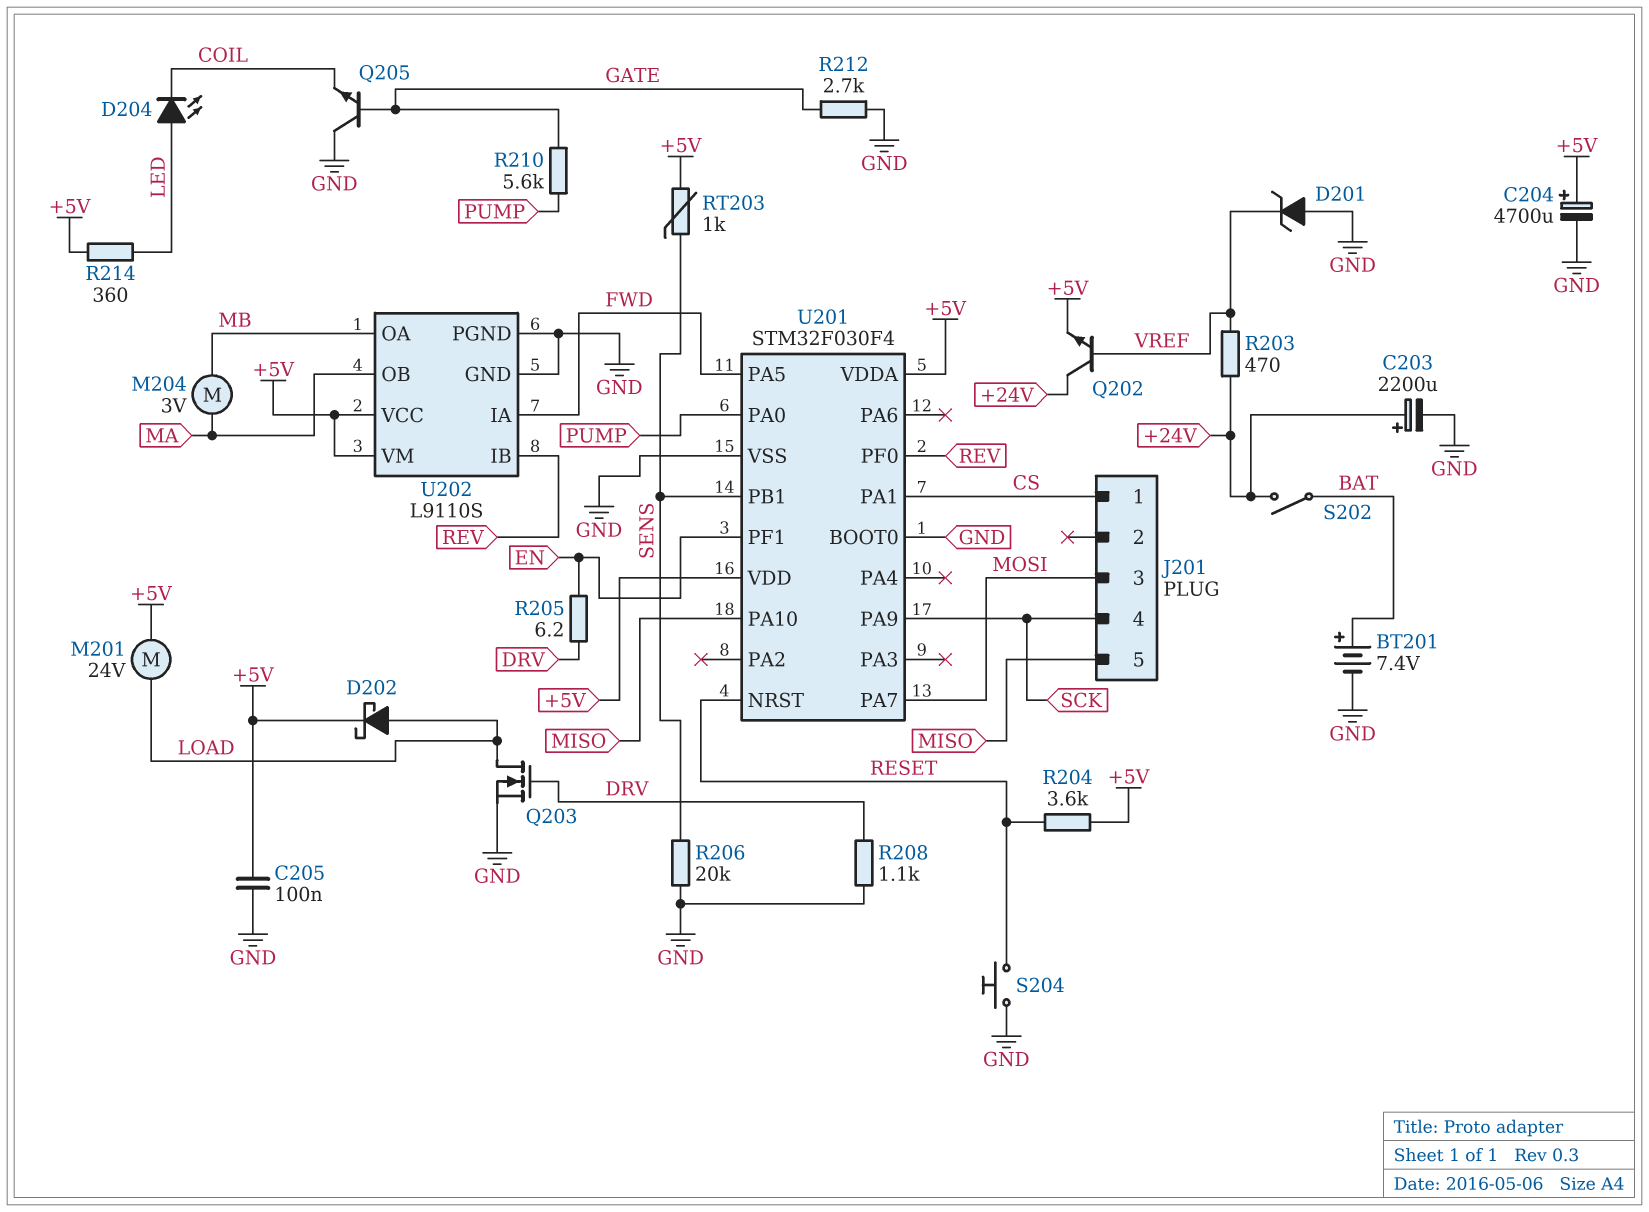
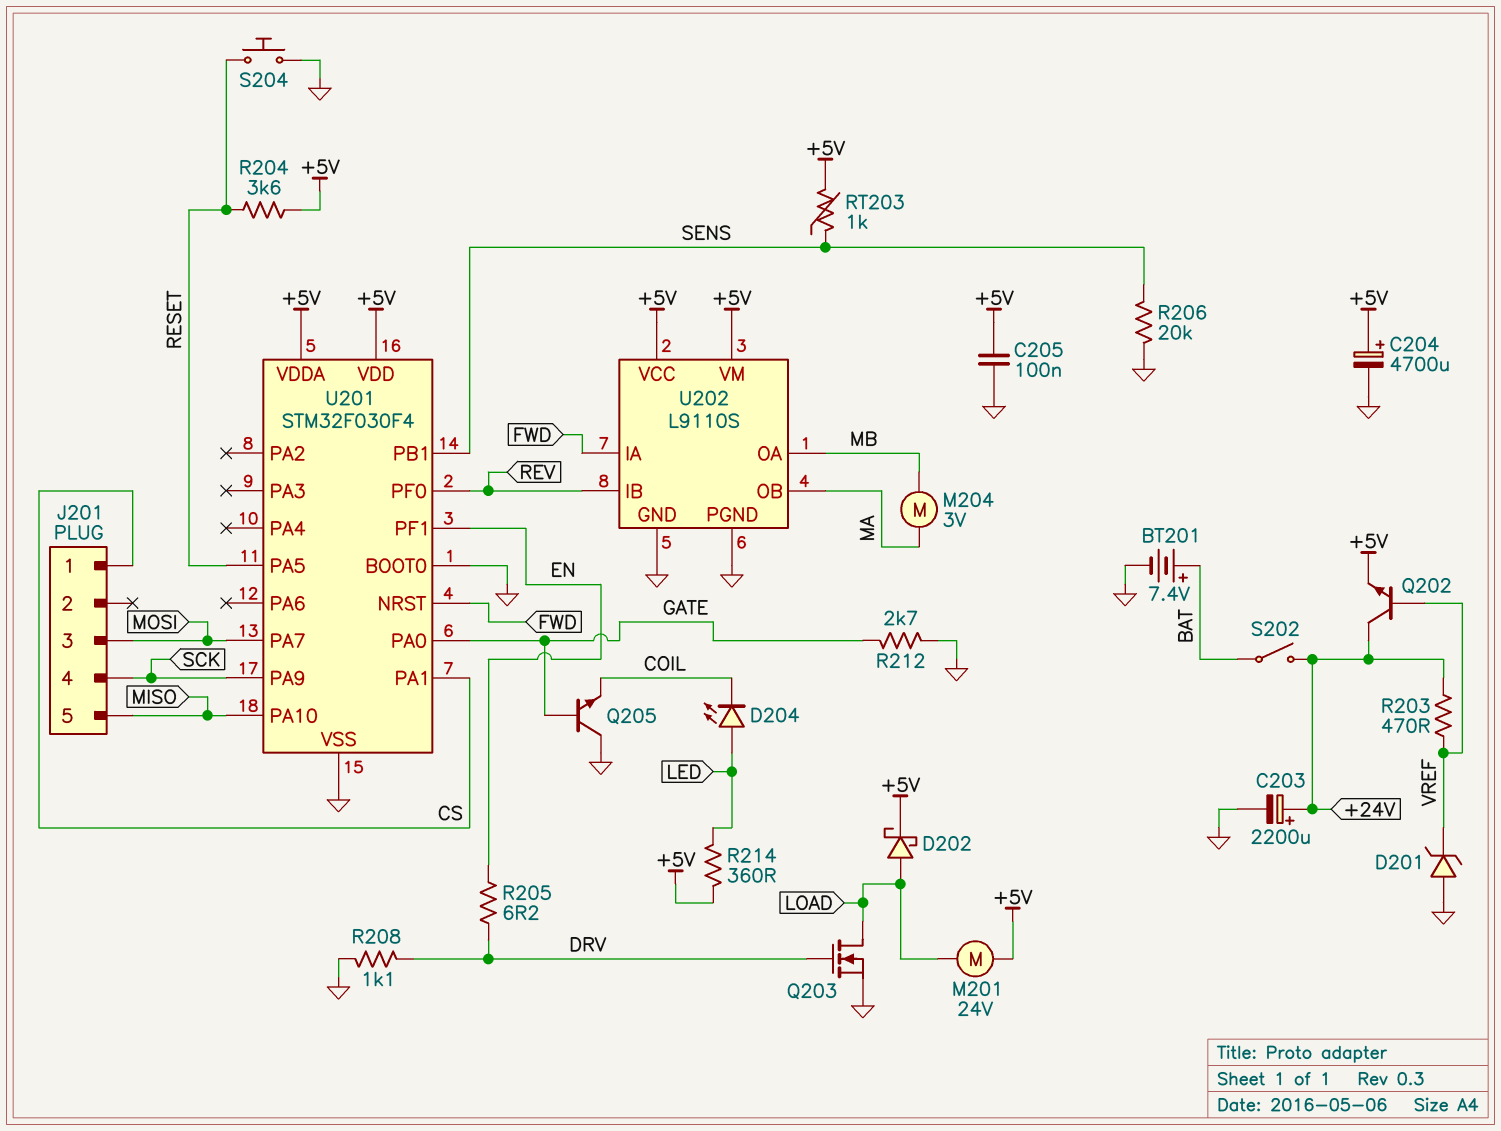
R210: 5.6k (GATE, PUMP) -> none
U201 pin NRST: RESET -> FWD
U201 pin PA0: PUMP -> GATE
U201 pin PA5: FWD -> RESET

